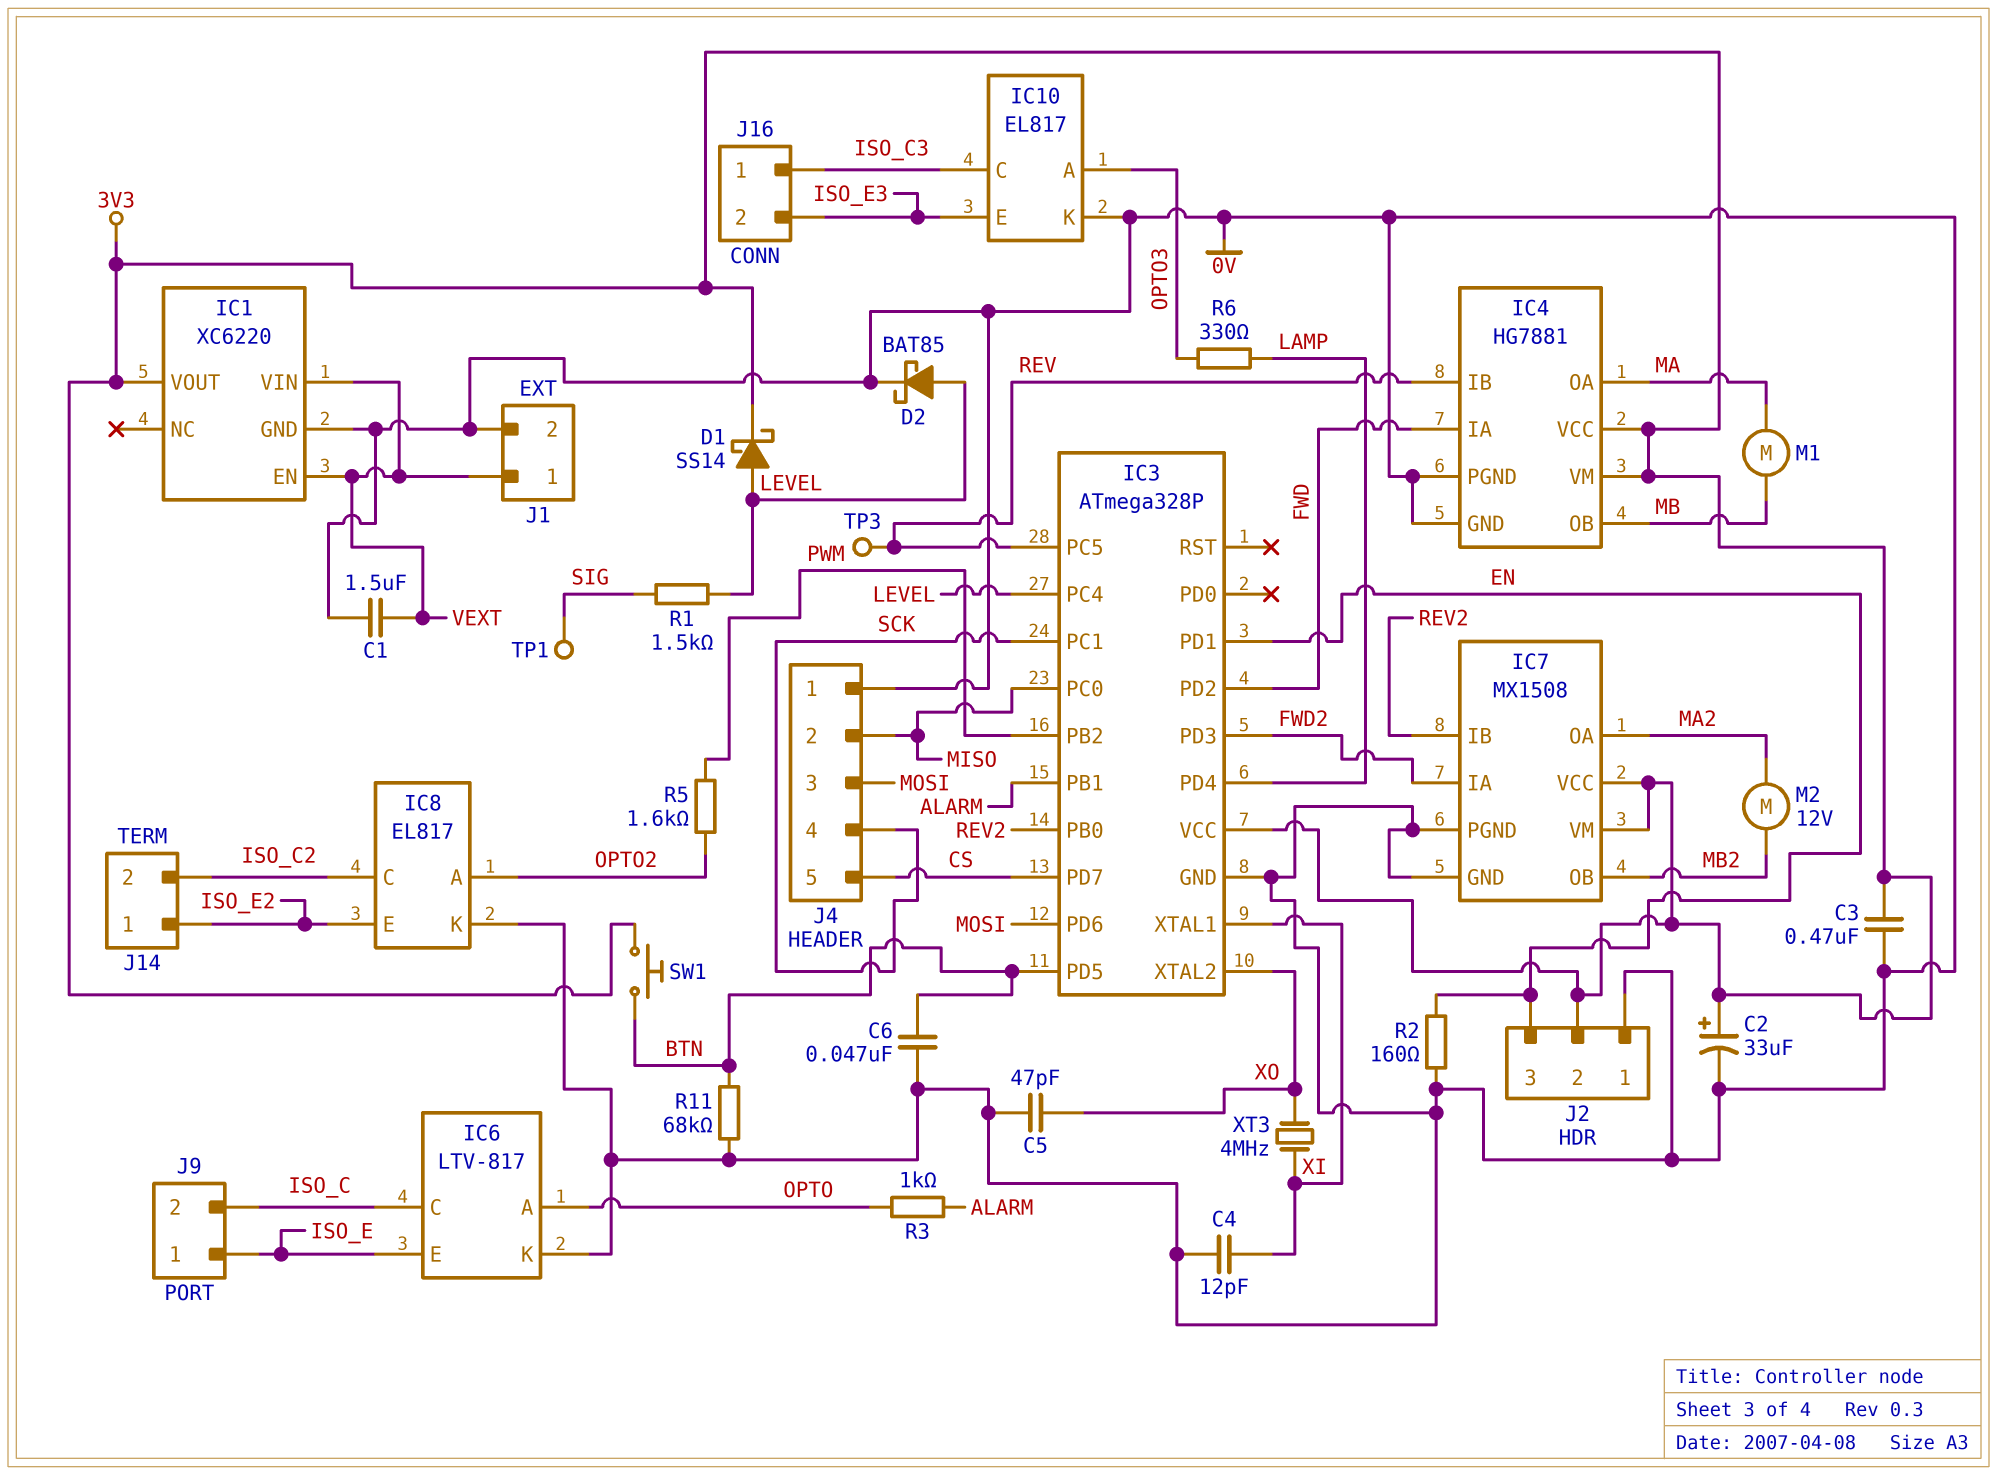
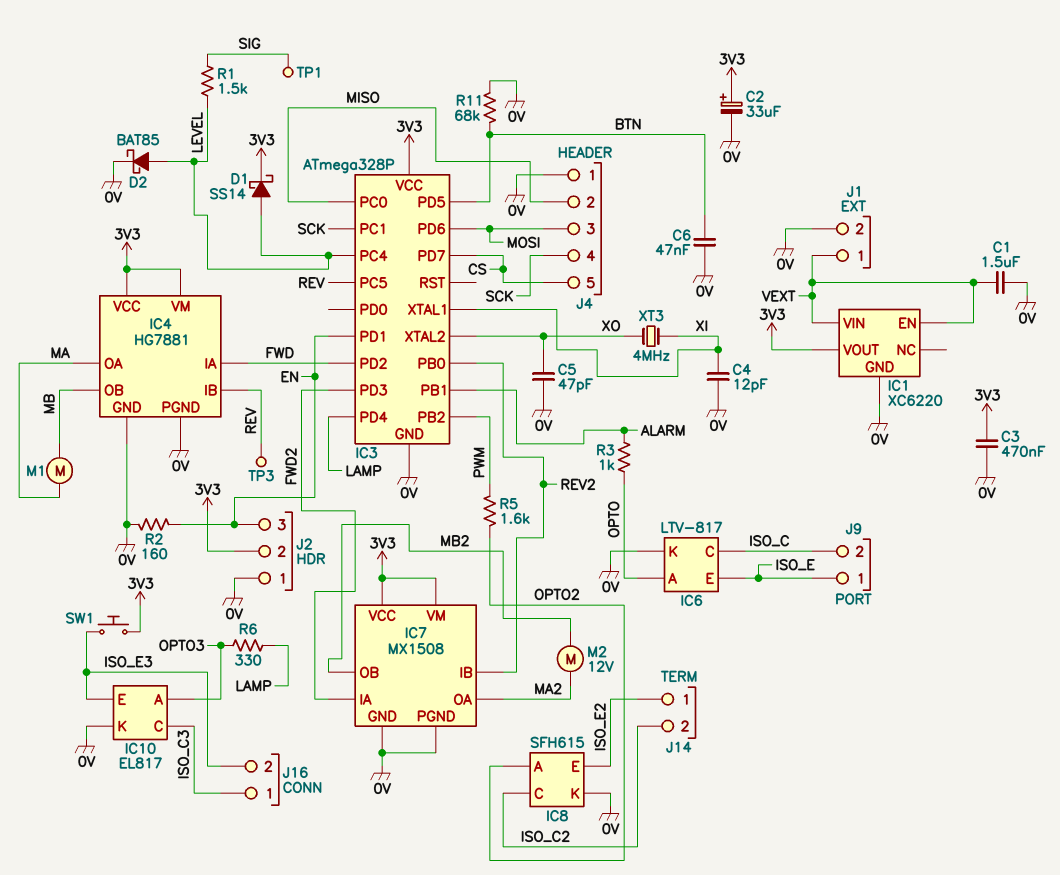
IC8: EL817 -> SFH615
SW1: button (3V3, BTN) -> button (3V3, ISO_E3)

